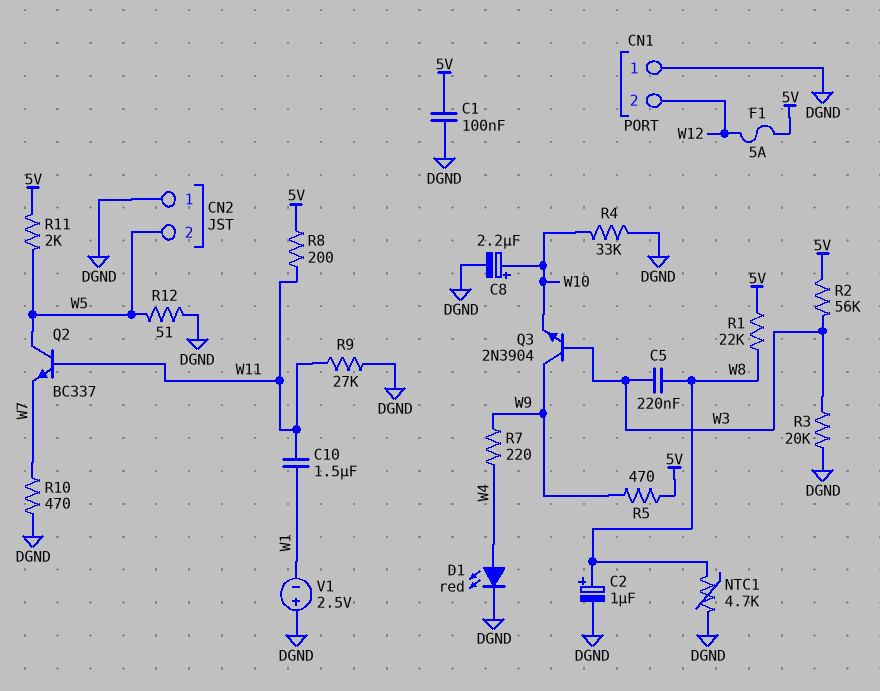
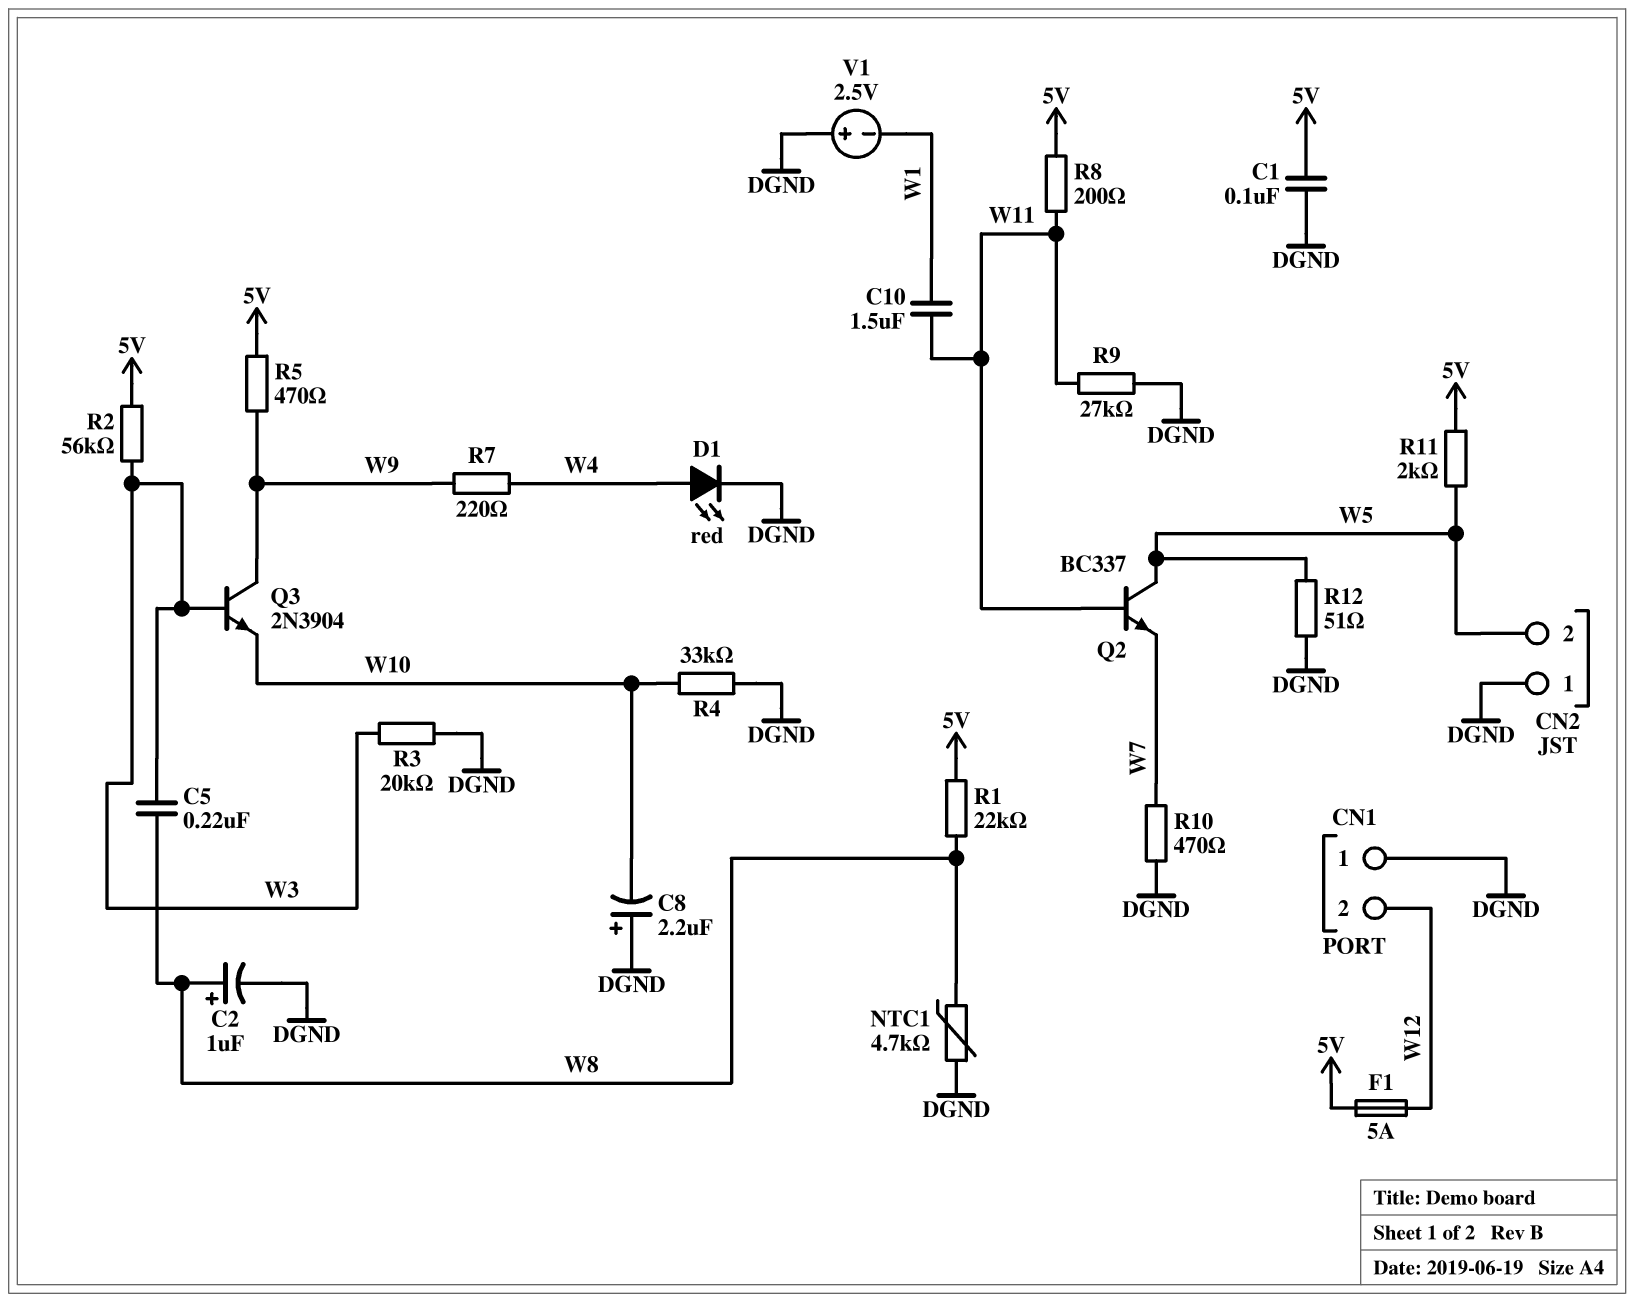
C8: 2.2uF (plus W10, minus DGND) -> 2.2uF (plus DGND, minus W10)

